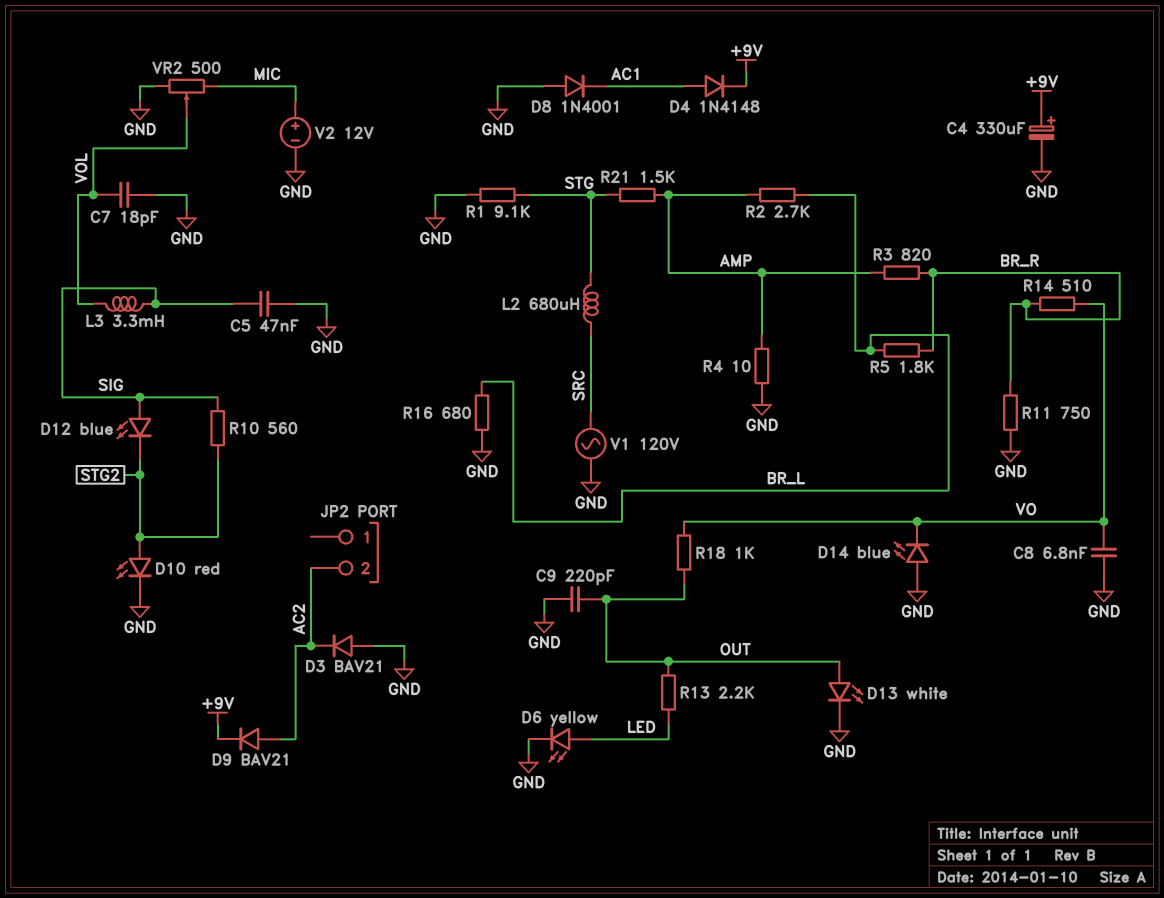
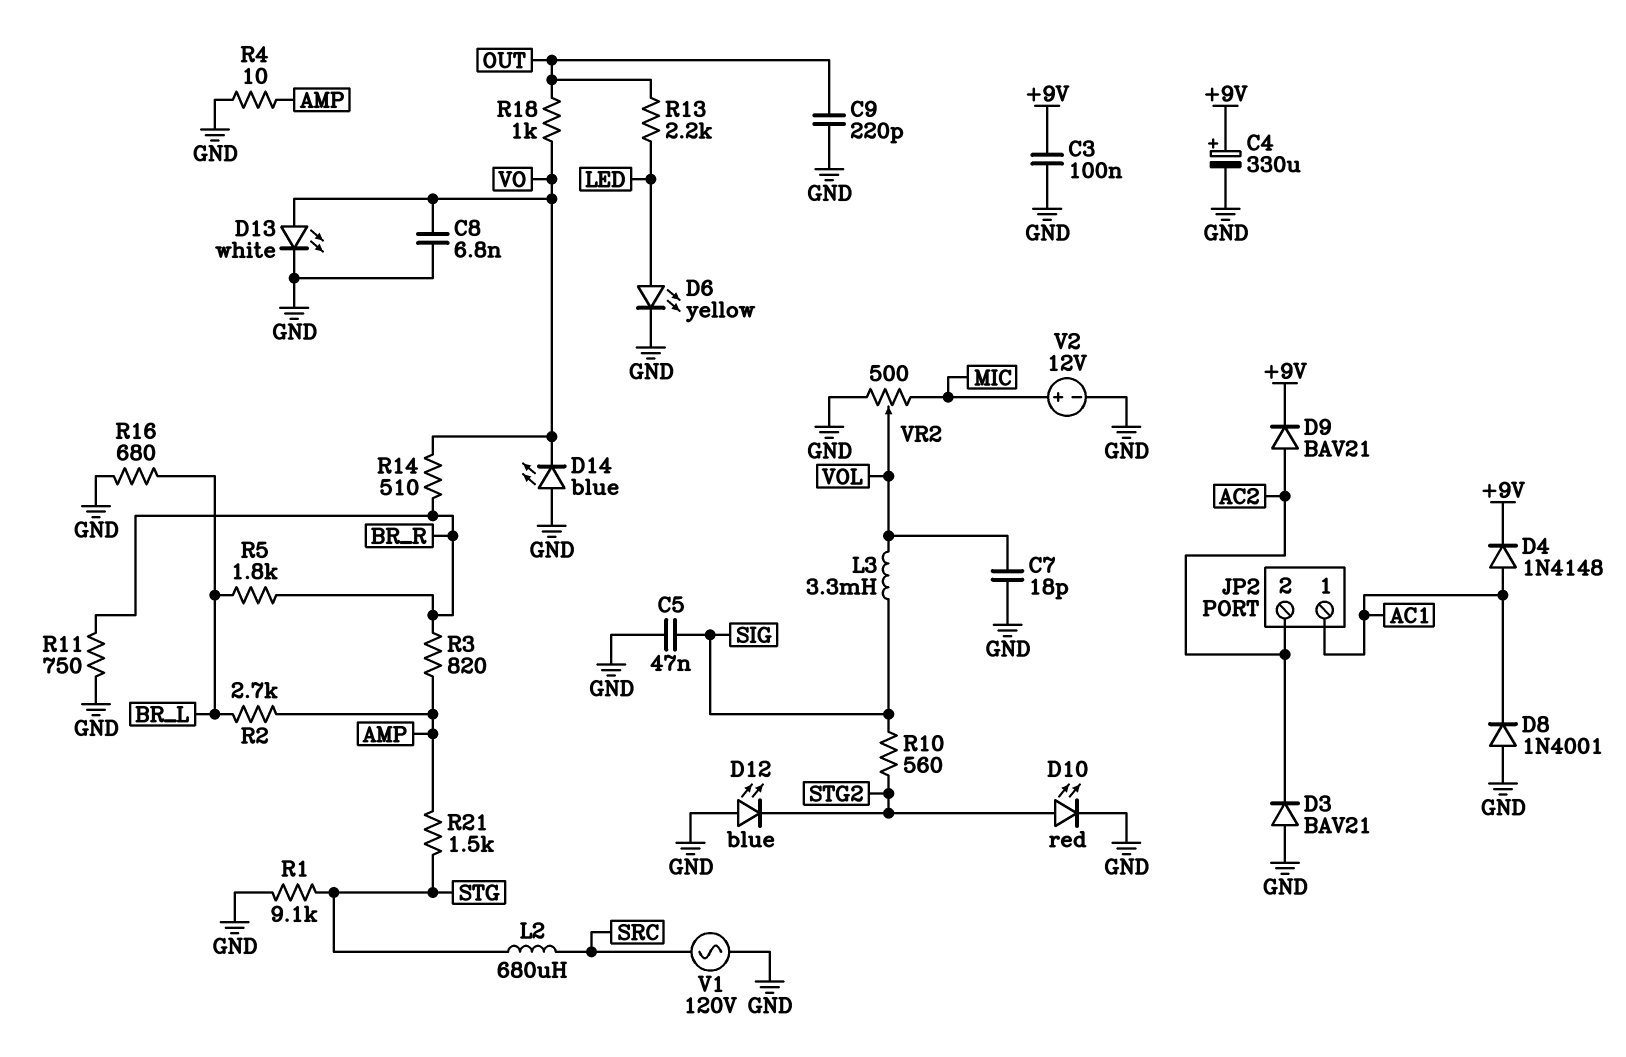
C3: none -> 100nF (+9V, GND)
D12: LED blue (A SIG, K STG2) -> LED blue (A GND, K STG2)
D13: LED white (A OUT, K GND) -> LED white (A VO, K GND)
JP2 pin 1: none -> AC1

